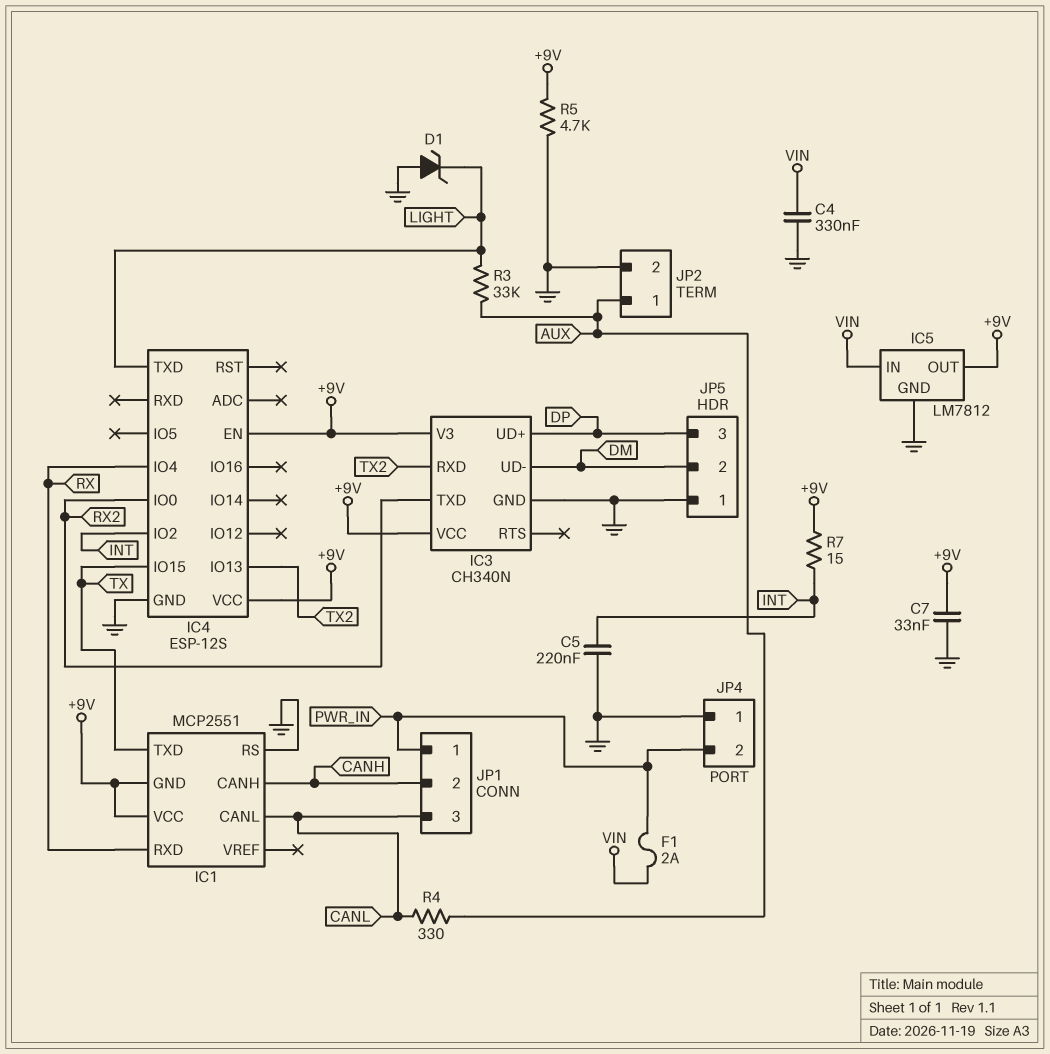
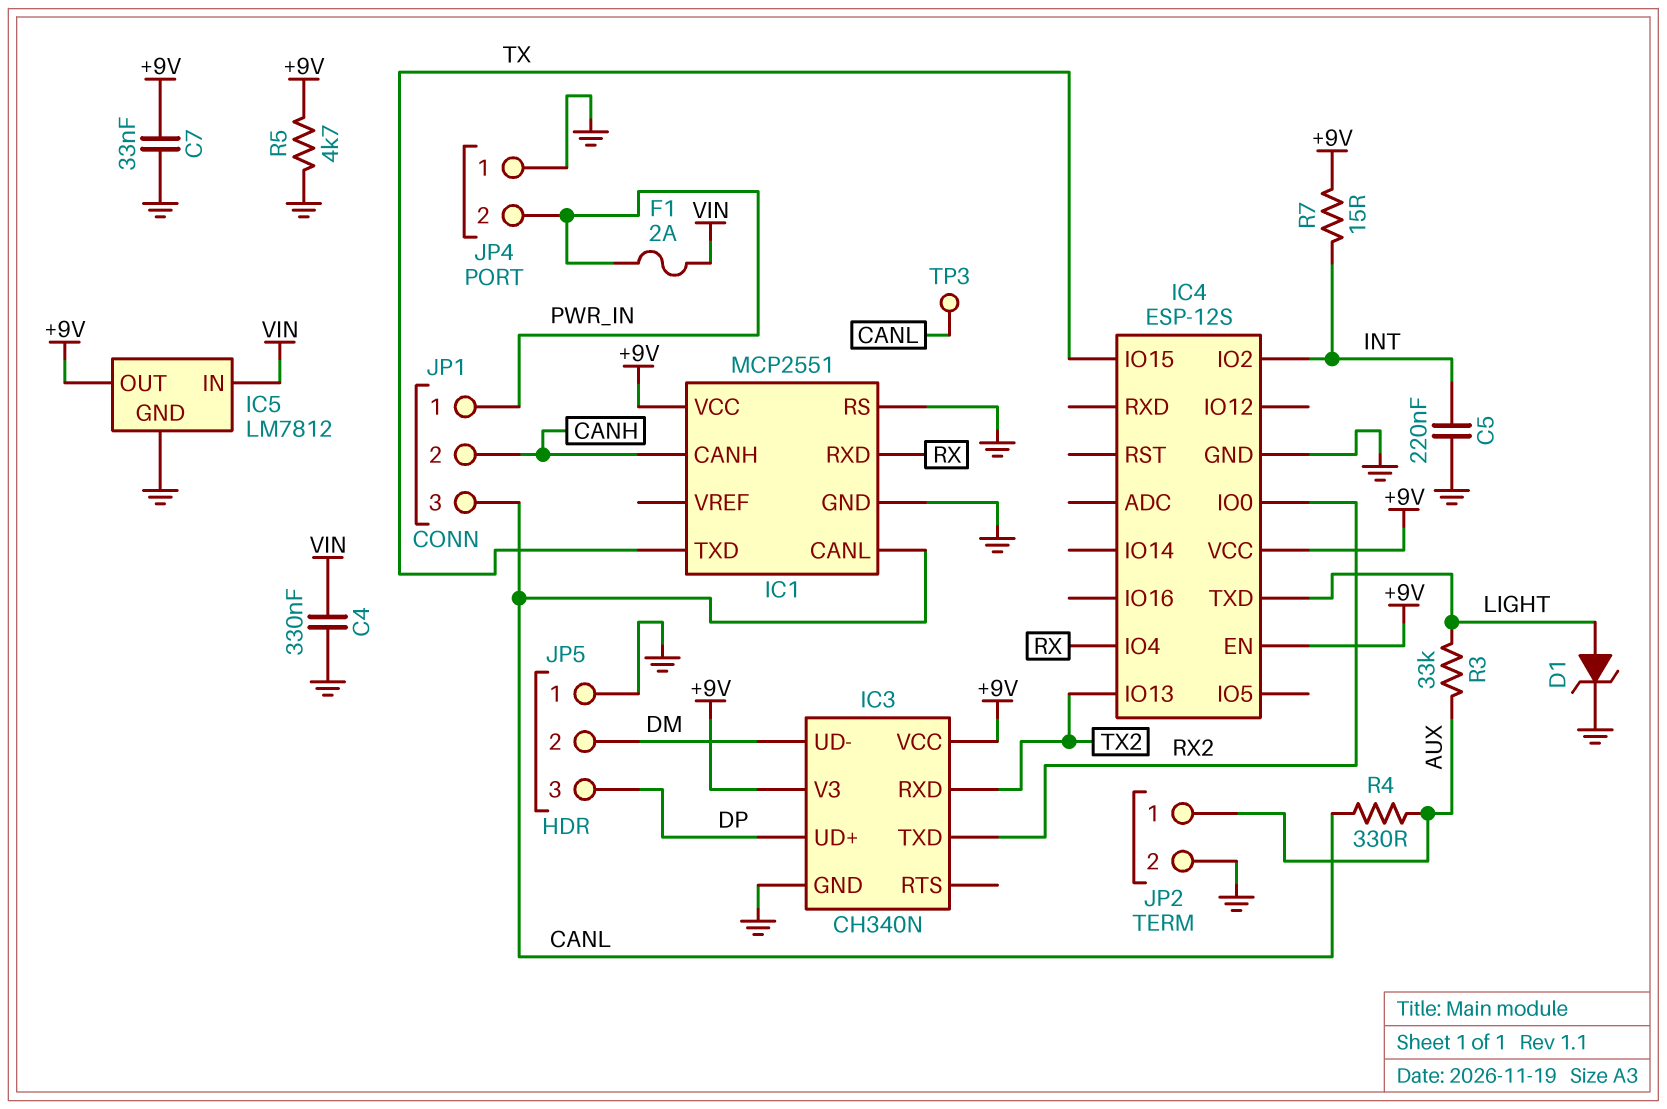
D1: zener (A GND, K LIGHT) -> zener (A LIGHT, K GND)
IC1 pin GND: +9V -> GND
TP3: none -> test point (CANL)

